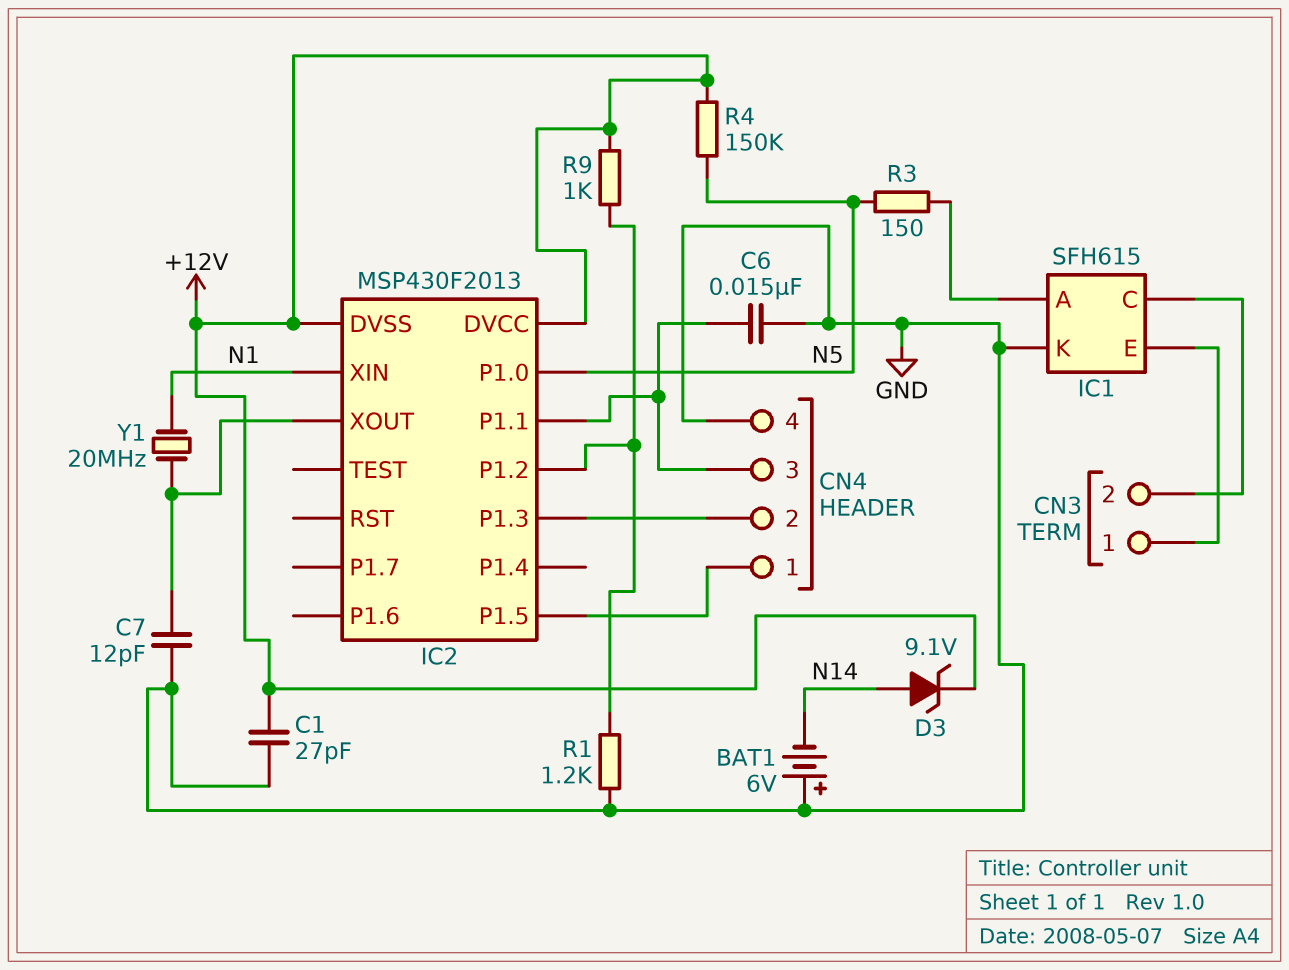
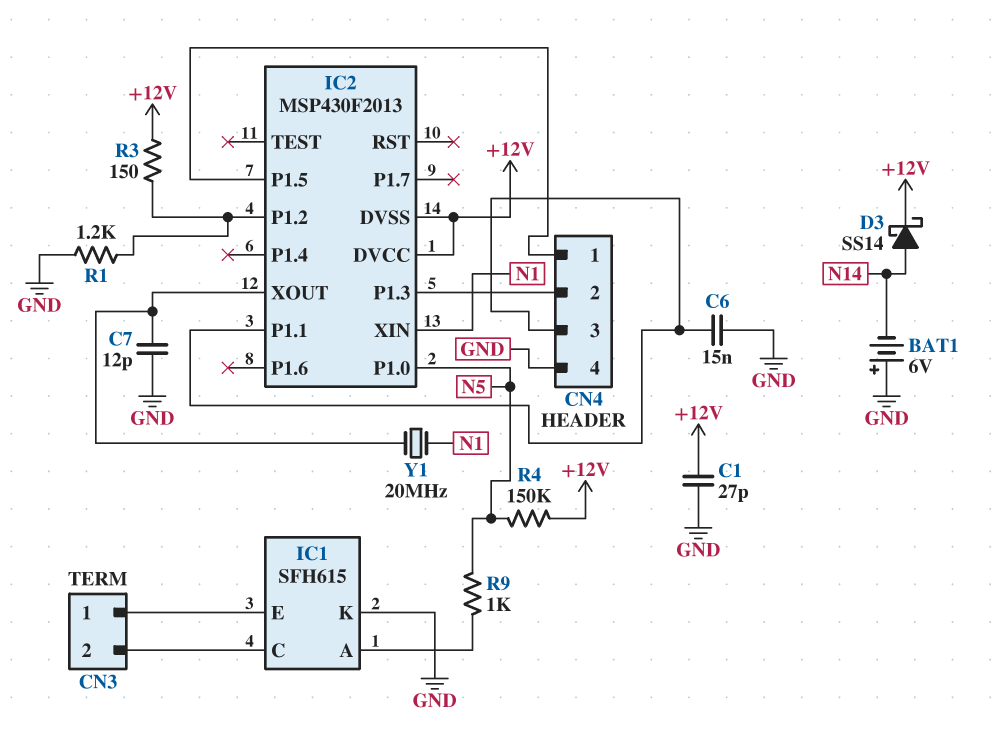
D3: zener 9.1V (A N14, K +12V) -> schottky SS14 (A N14, K +12V)
R3: 150 (IC1/A, N5) -> 150 (+12V, IC2/P1.2)
R9: 1k (+12V, IC2/P1.2) -> 1k (IC1/A, N5)

